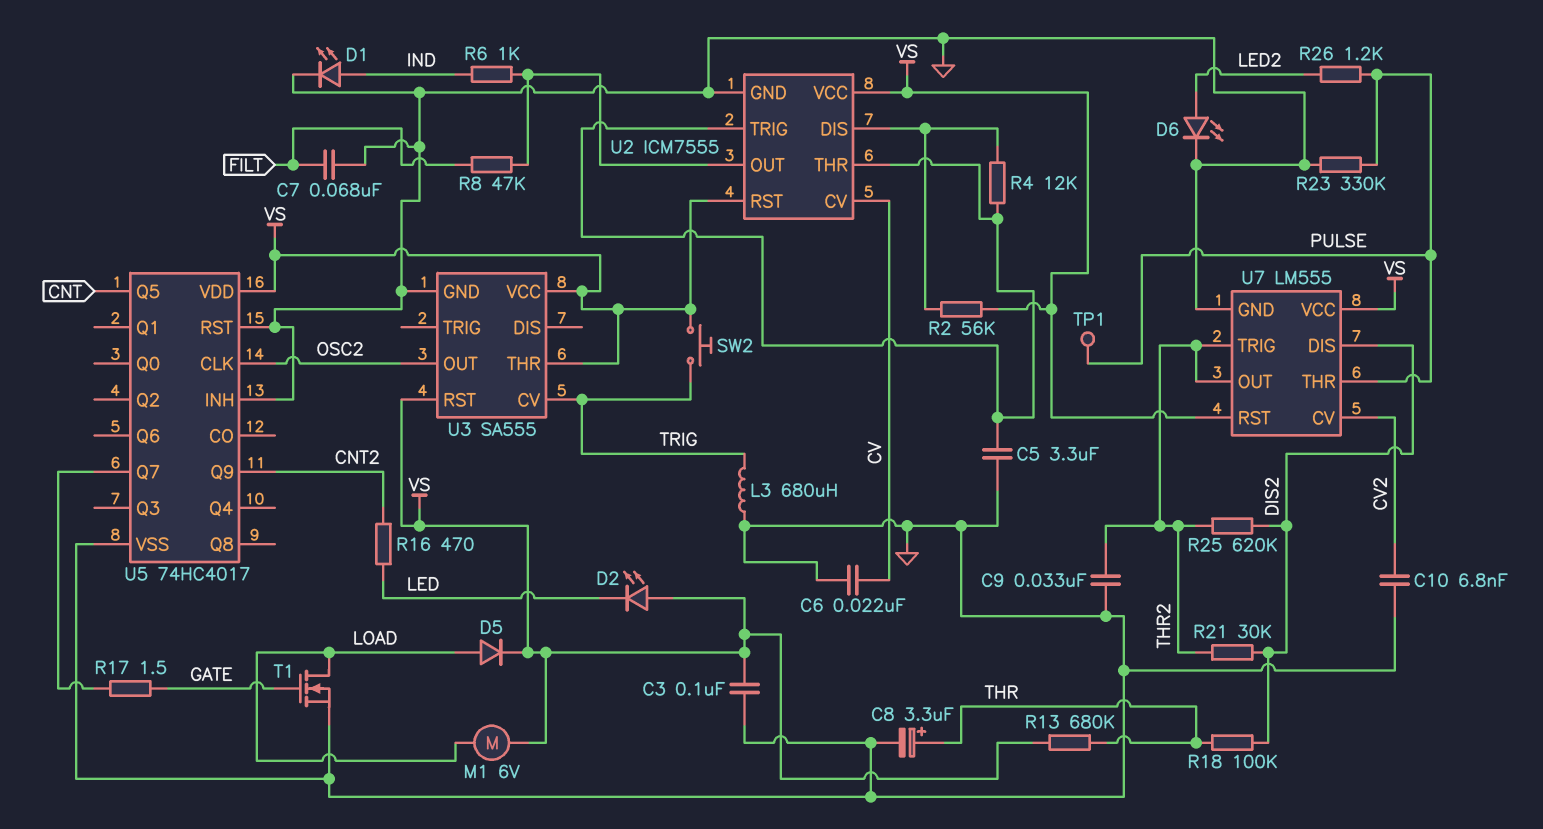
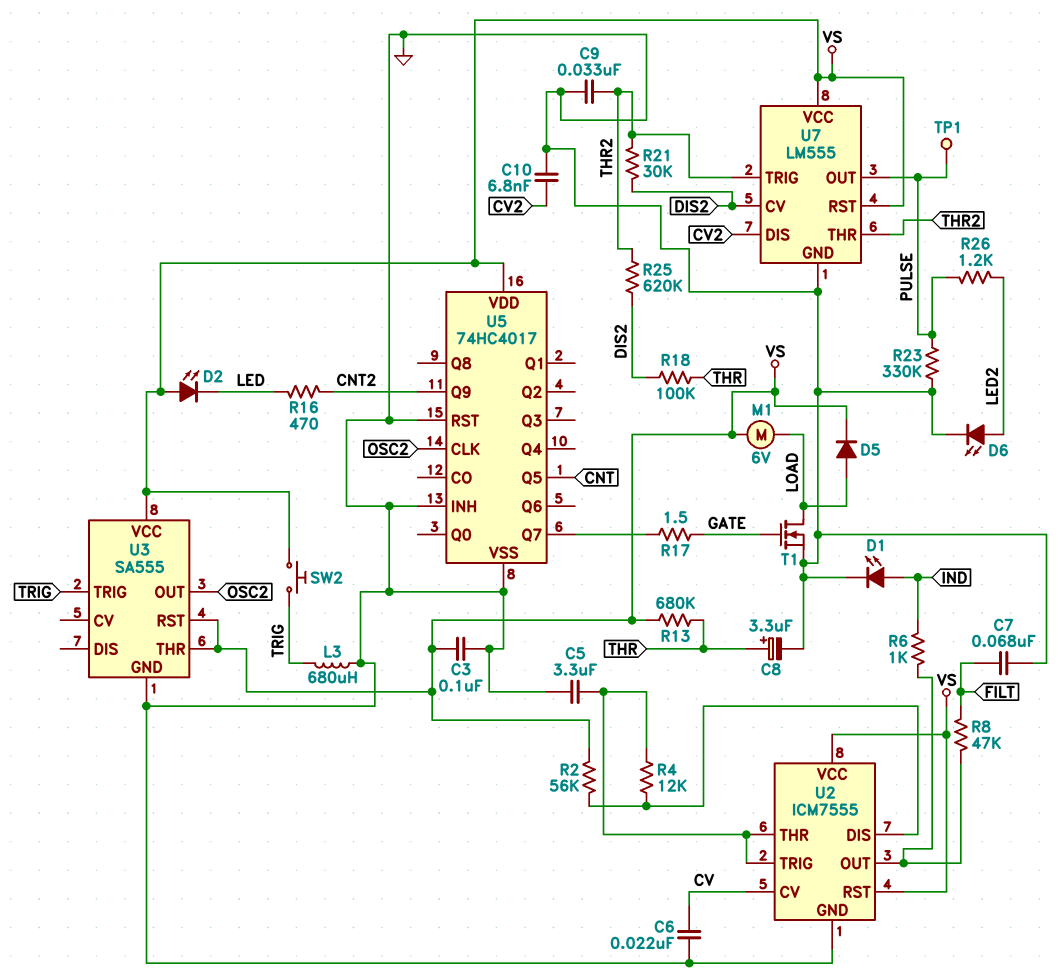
U3 pin CV: TRIG -> none
U3 pin TRIG: none -> TRIG
U7 pin CV: CV2 -> DIS2
U7 pin DIS: DIS2 -> CV2
U7 pin OUT: THR2 -> PULSE
U7 pin THR: PULSE -> THR2

